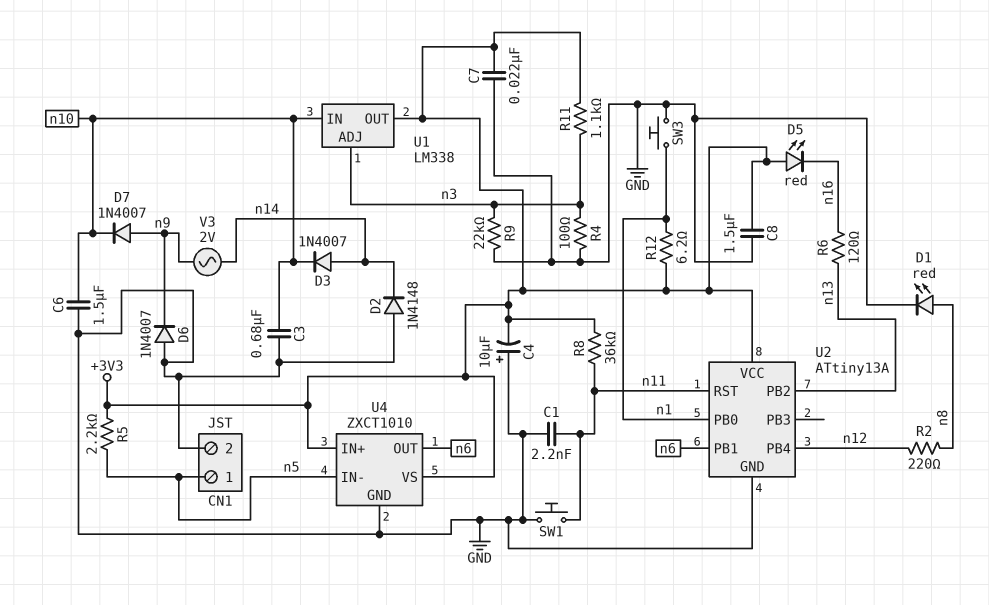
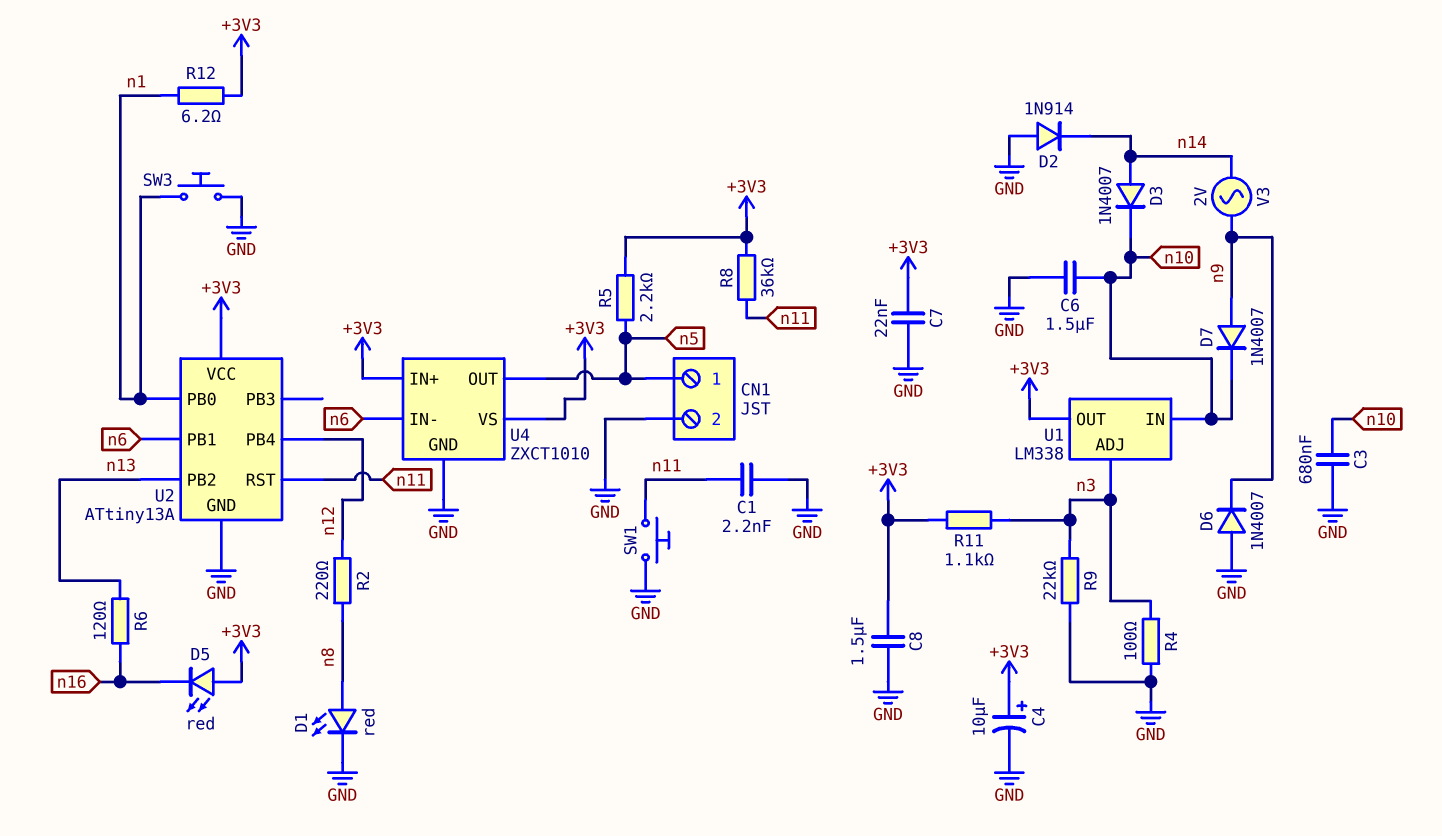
C4: 10uF (plus GND, minus +3V3) -> 10uF (plus +3V3, minus GND)
D2: diode 1N4148 (A GND, K n14) -> diode 1N914 (A GND, K n14)
U4 pin IN-: n5 -> n6
U4 pin OUT: n6 -> n5

